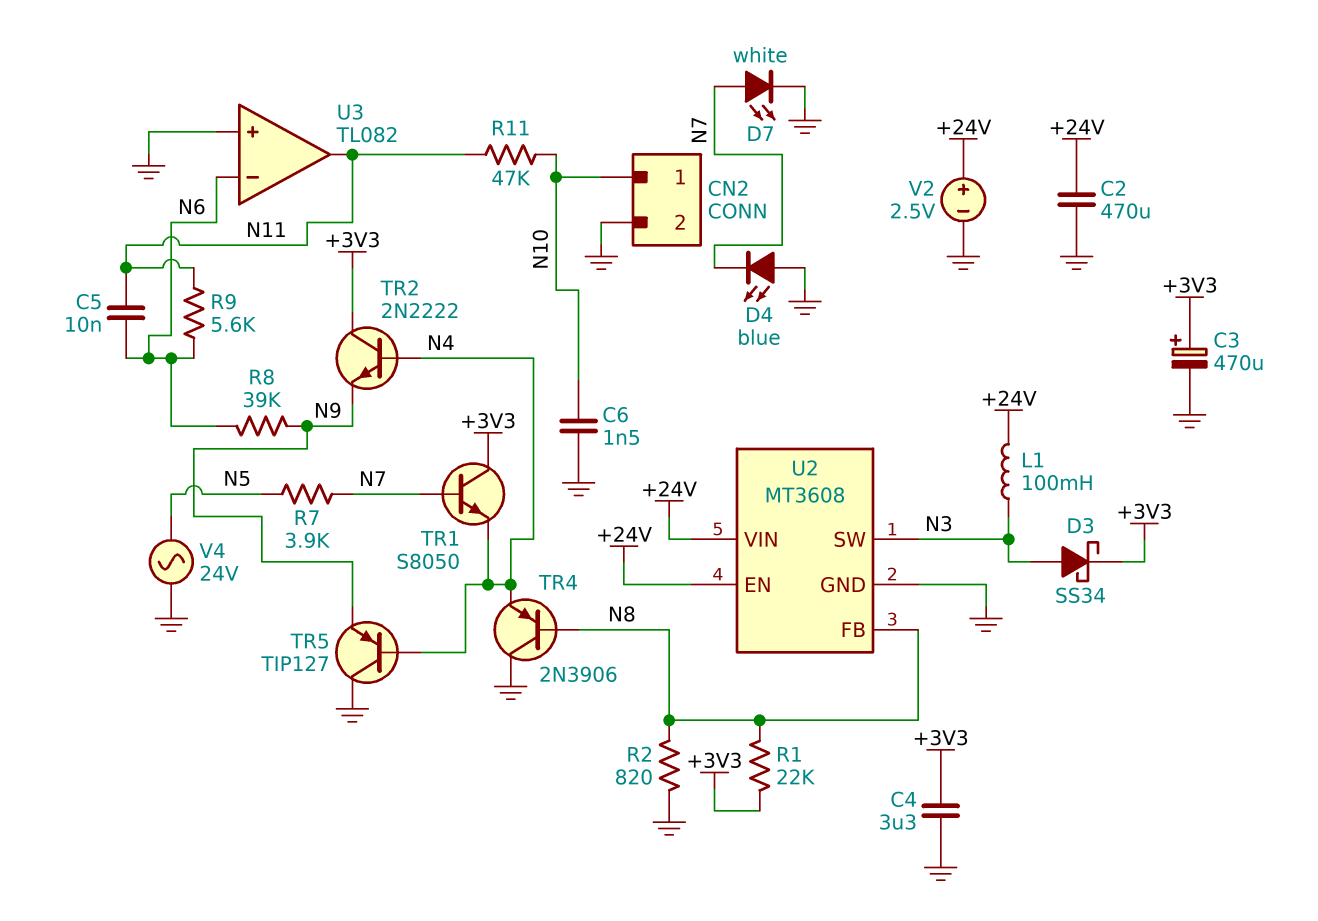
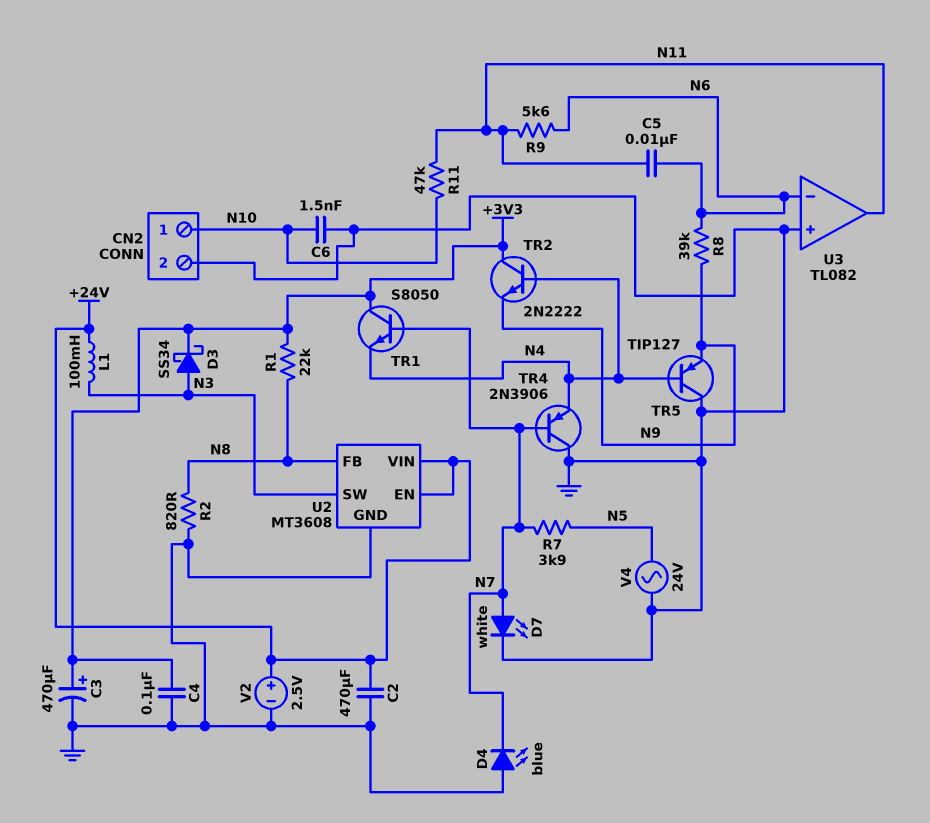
C4: 3.3uF (+3V3, GND) -> 100nF (+3V3, GND)
TR4: PNP 2N3906 (B N8, C GND, E N4) -> PNP 2N3906 (B N7, C GND, E N4)

